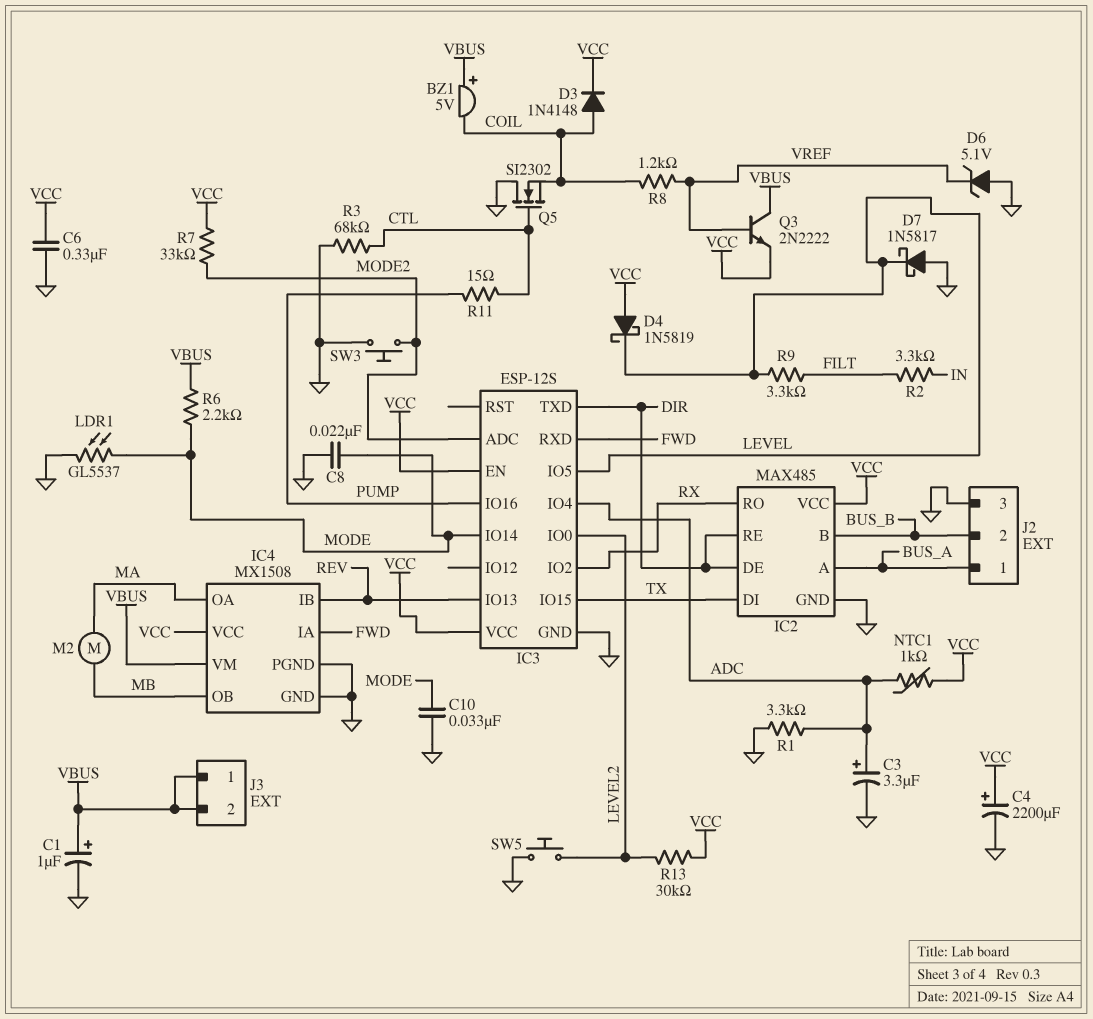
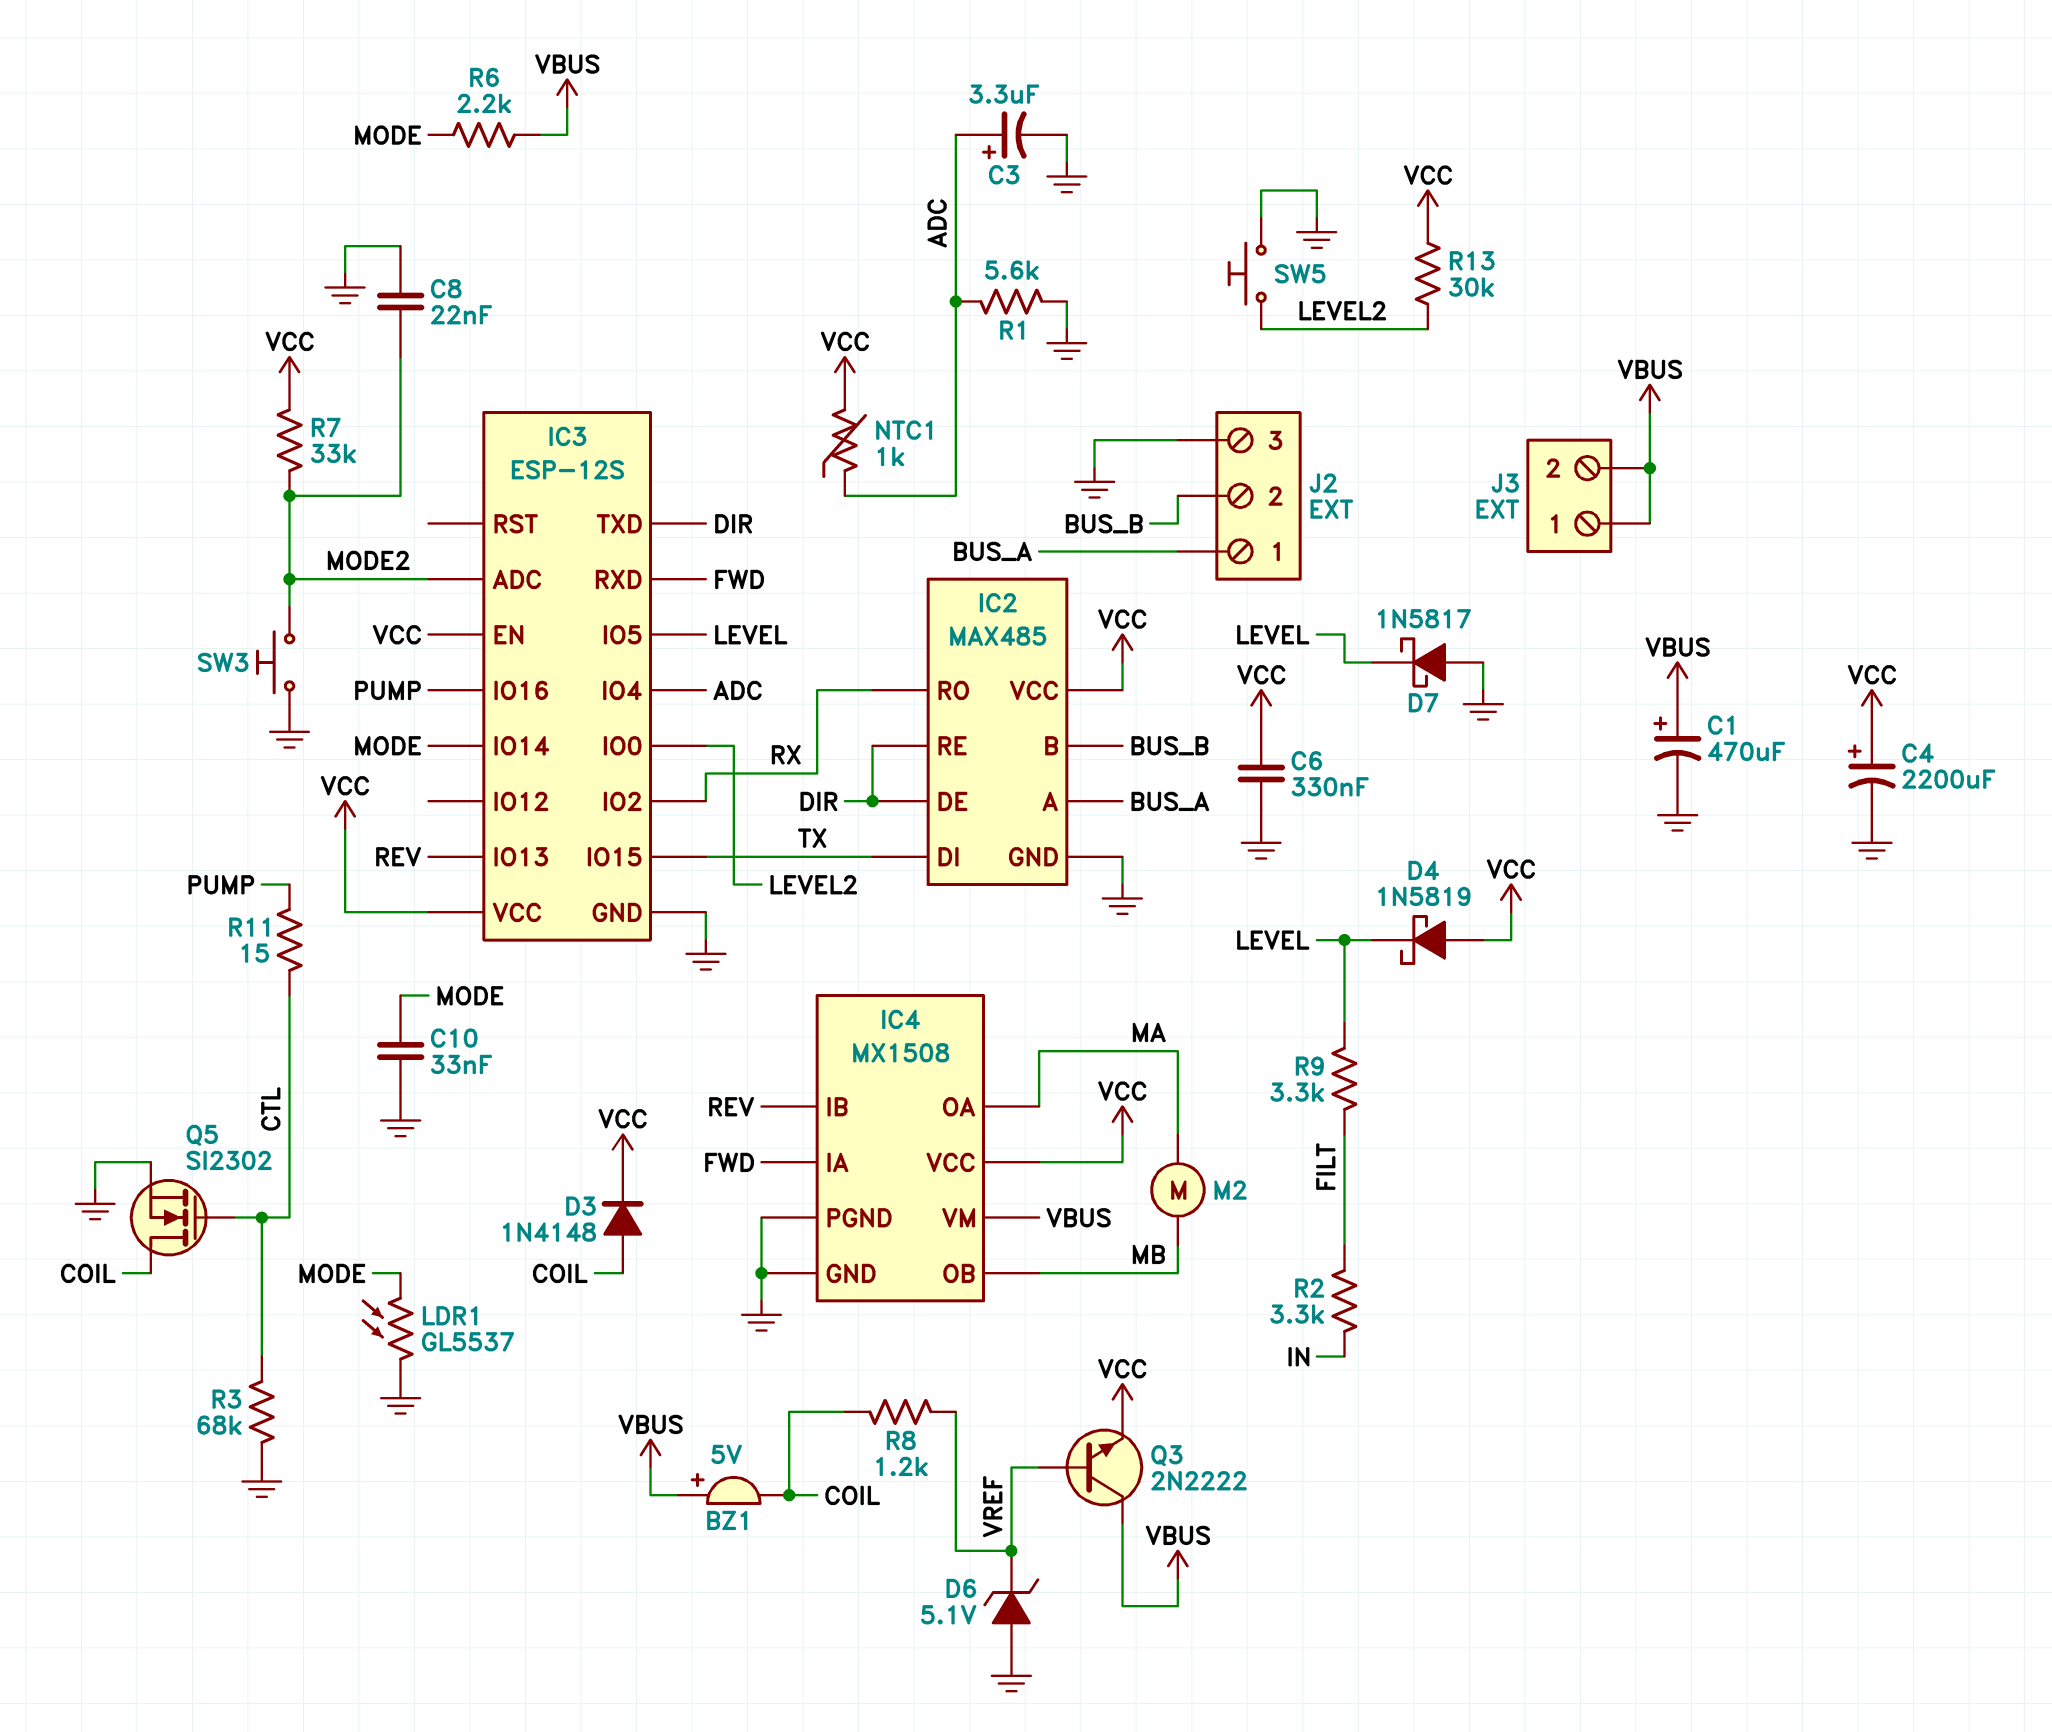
C1: 1uF (plus VBUS, minus GND) -> 470uF (plus VBUS, minus GND)
C8: 22nF (GND, MODE) -> 22nF (GND, MODE2)
Q5: NMOS SI2302 (G CTL, D GND, S COIL) -> NMOS SI2302 (G CTL, D COIL, S GND)
R1: 3.3k (ADC, GND) -> 5.6k (ADC, GND)

